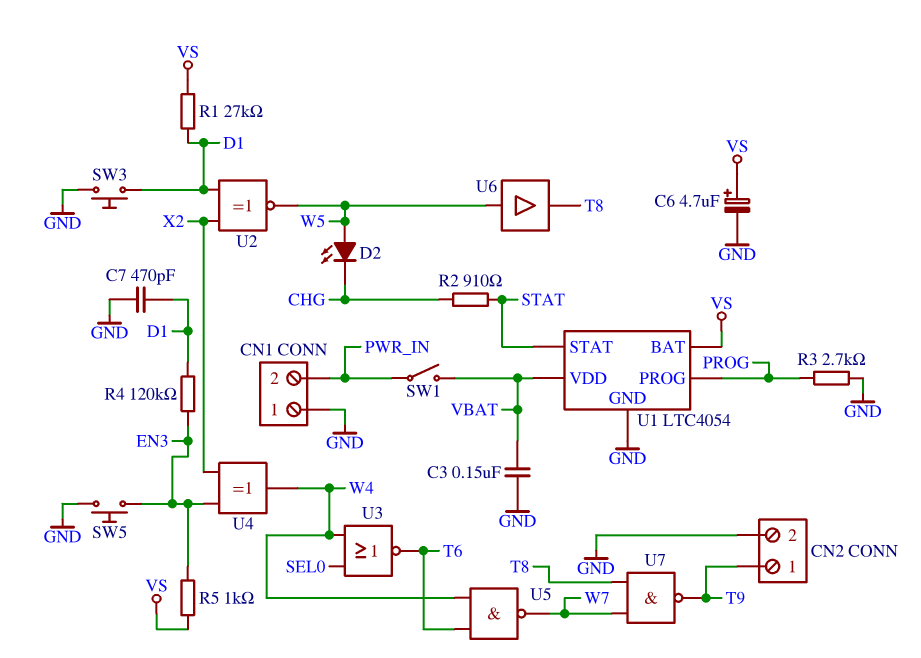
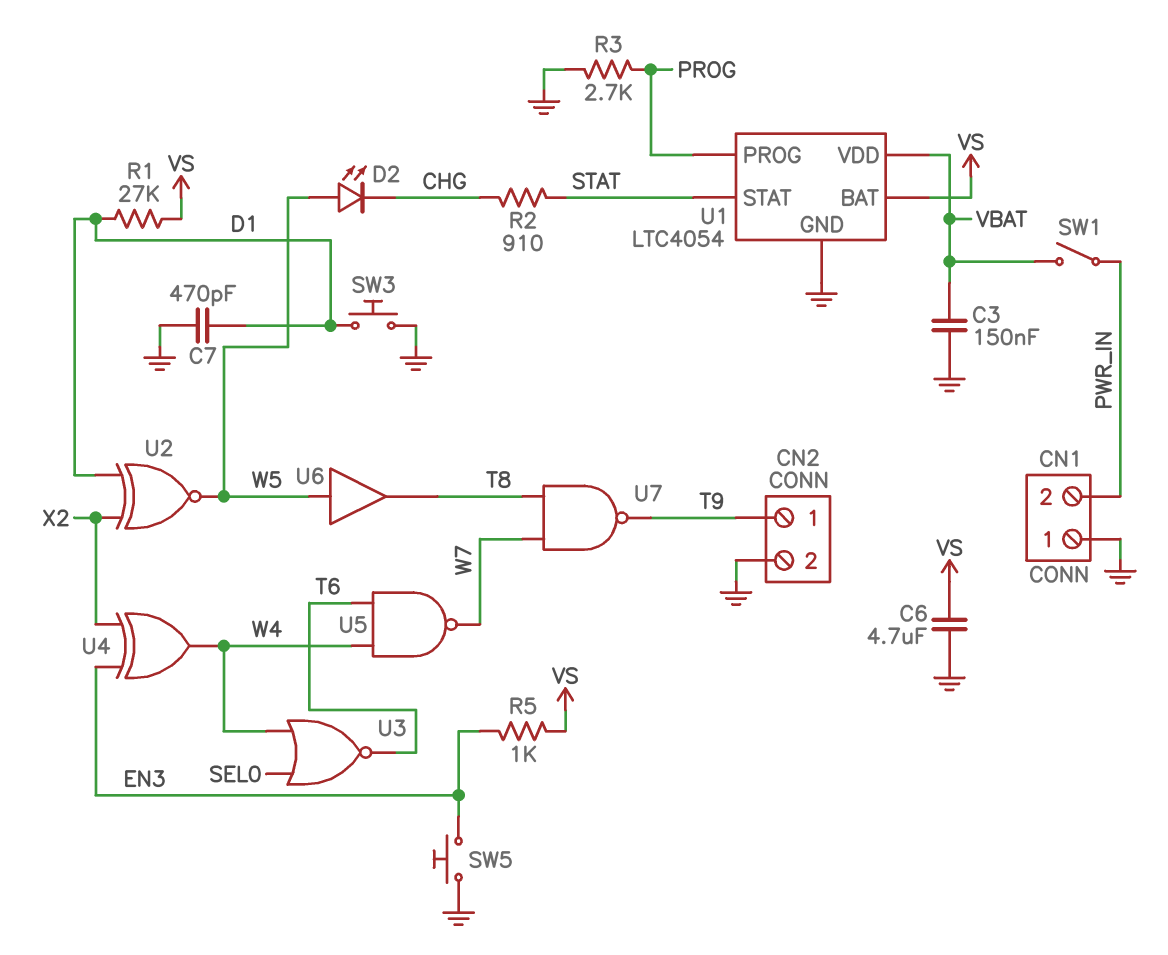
C6: 4.7uF (plus VS, minus GND) -> 4.7uF (GND, VS)
R4: 120k (D1, EN3) -> none

